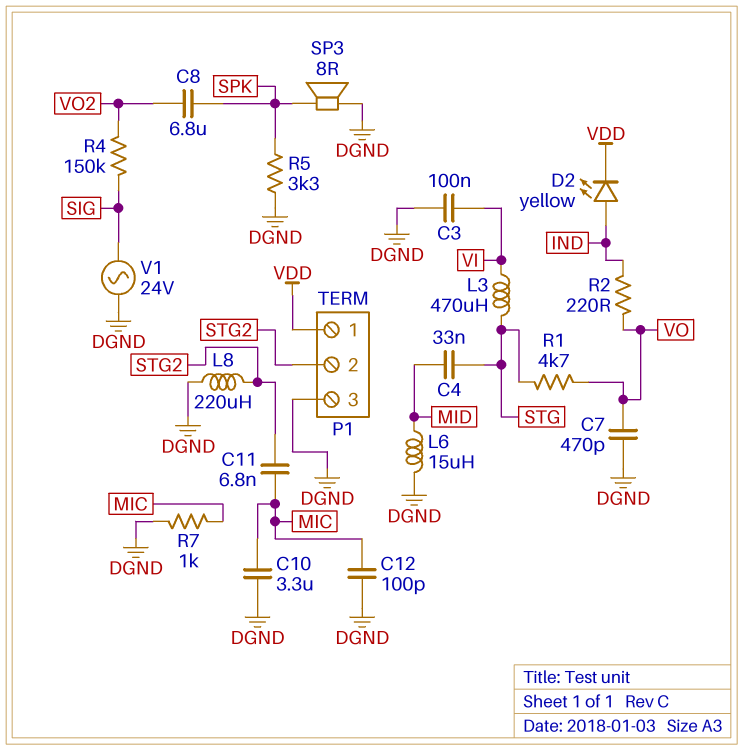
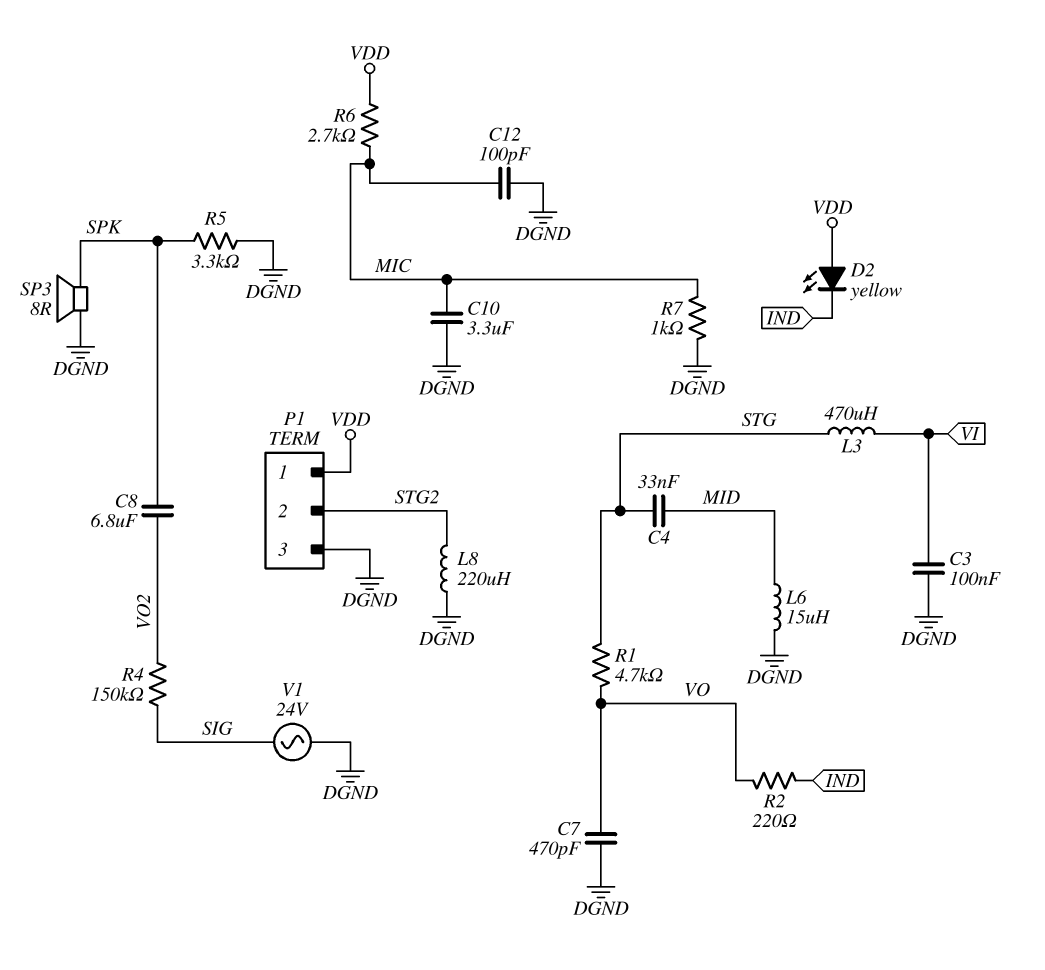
C11: 6.8nF (MIC, STG2) -> none
D2: LED yellow (A IND, K VDD) -> LED yellow (A VDD, K IND)
R6: none -> 2.7k (MIC, VDD)

